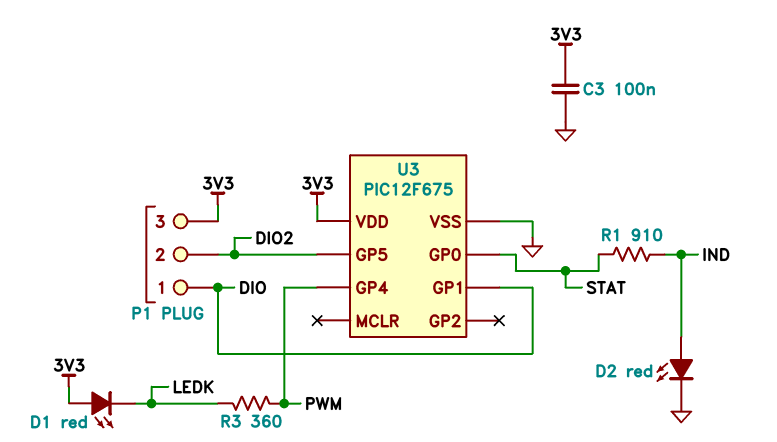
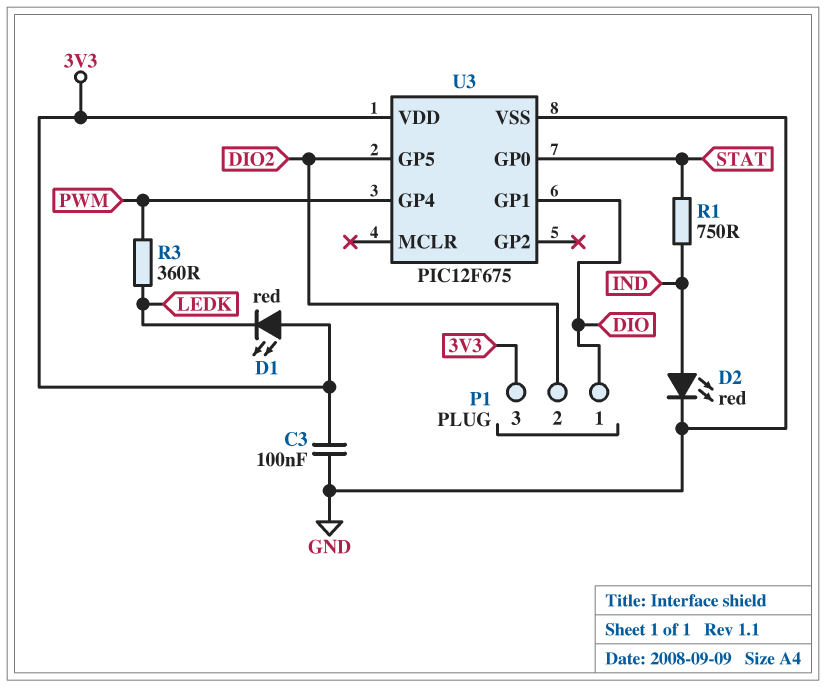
R1: 910 (IND, STAT) -> 750 (IND, STAT)

